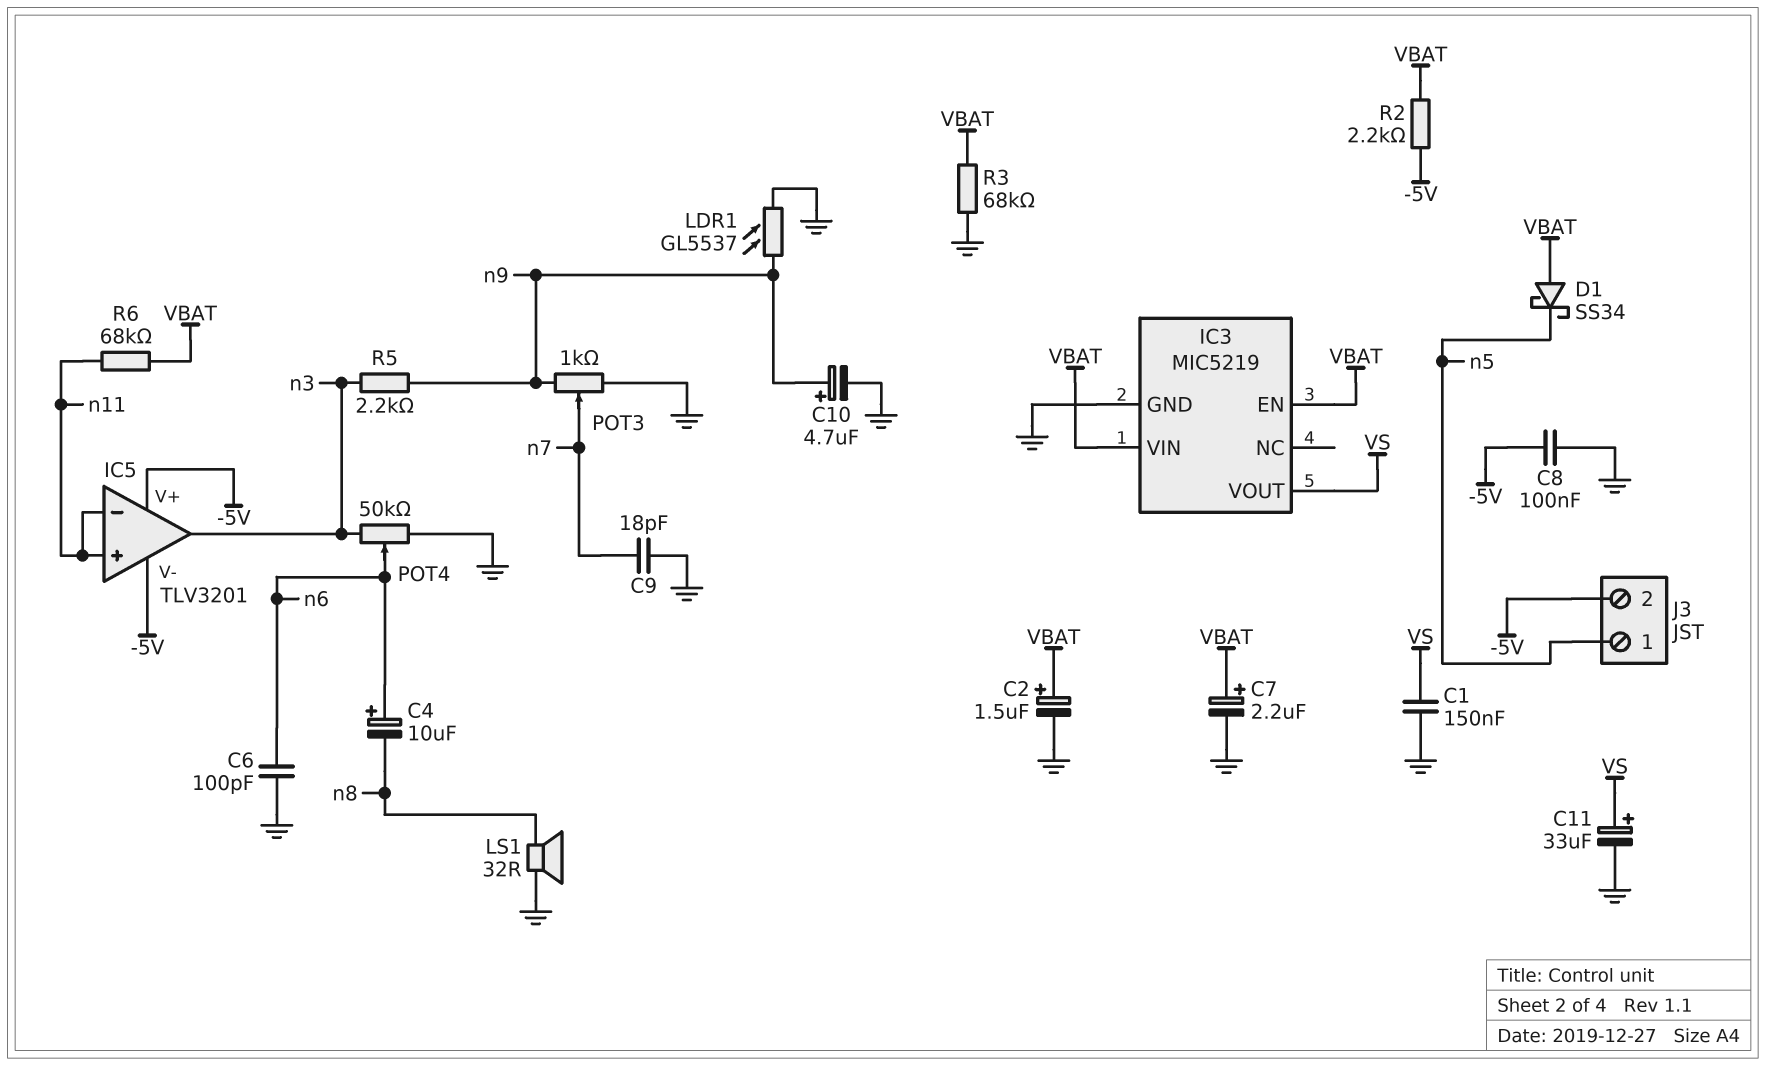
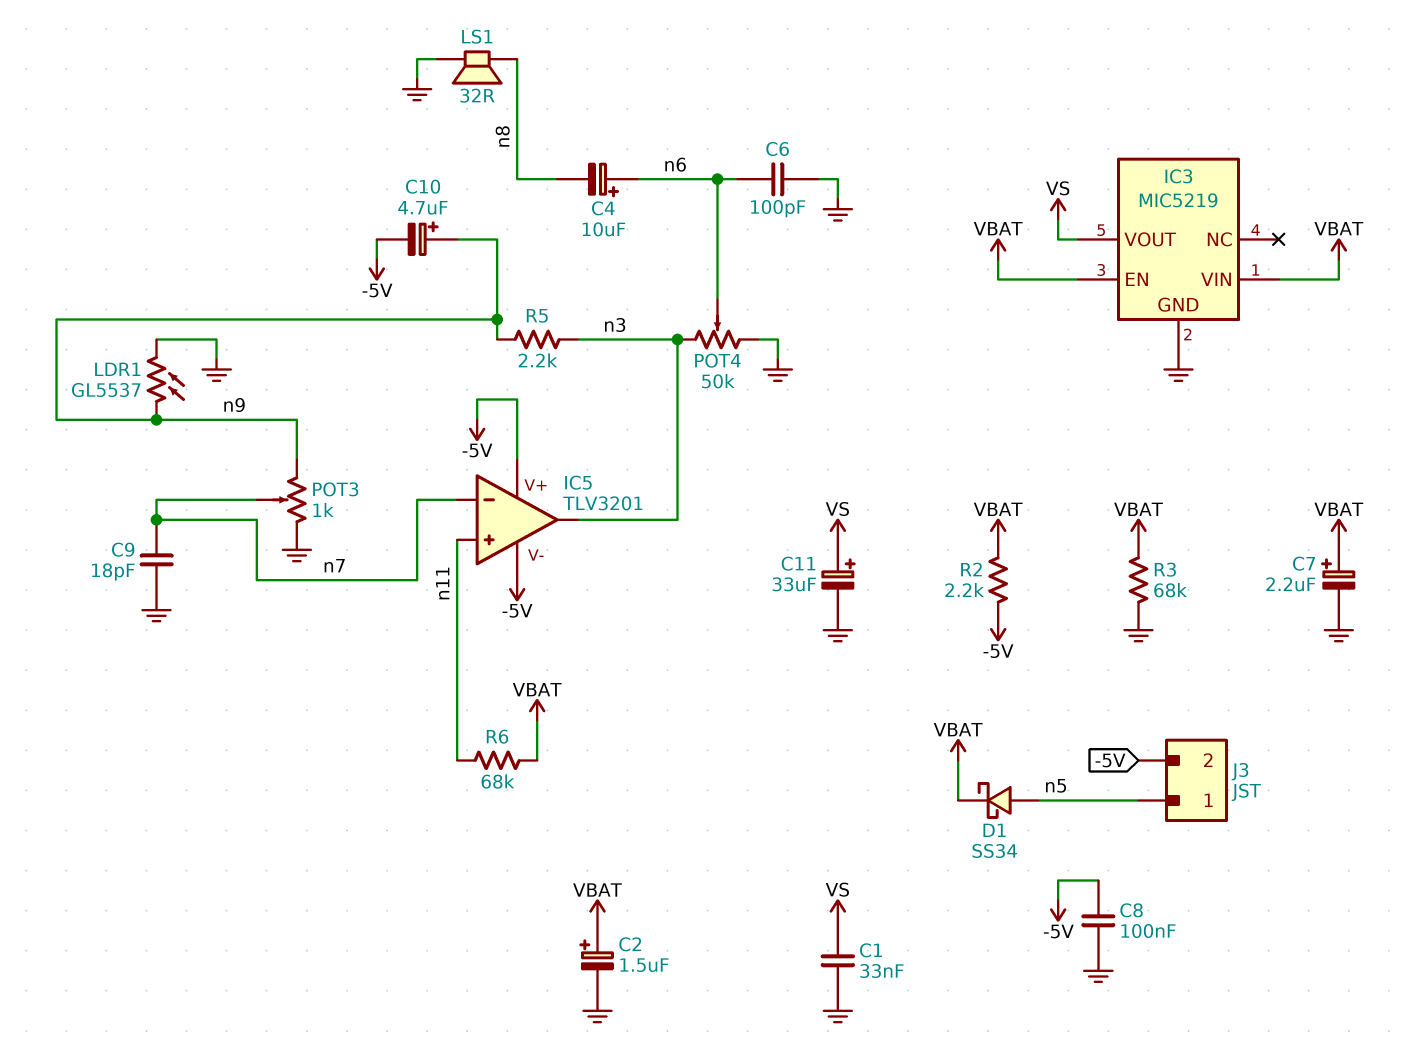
C1: 150nF (GND, VS) -> 33nF (GND, VS)
C10: 4.7uF (plus n9, minus GND) -> 4.7uF (plus n9, minus -5V)
D1: schottky SS34 (A VBAT, K n5) -> schottky SS34 (A n5, K VBAT)
IC5 pin in-: n11 -> n7

